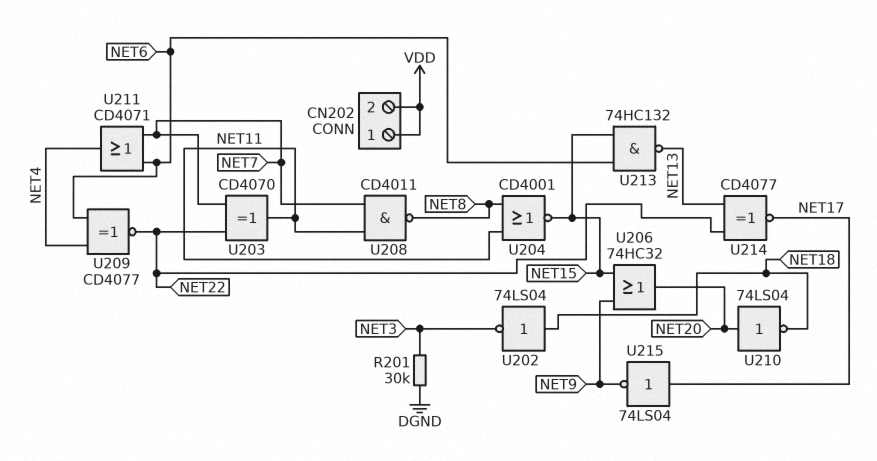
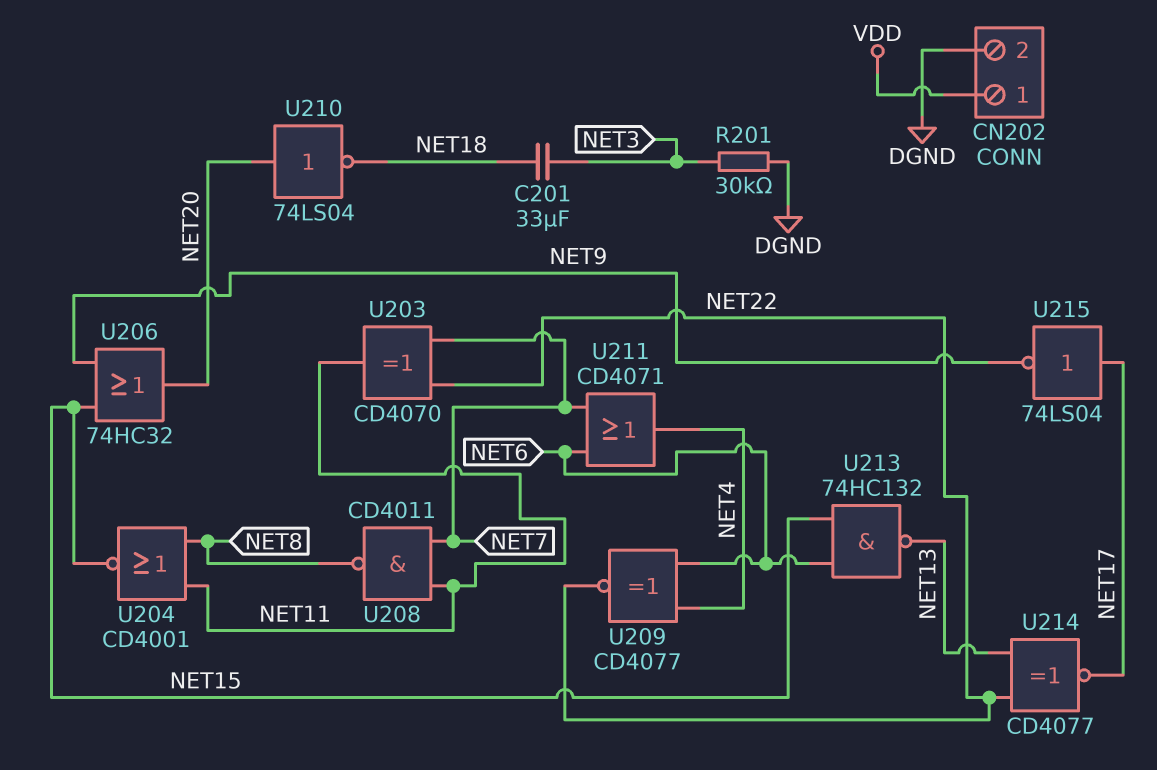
C201: none -> 33uF (NET3, NET18)
CN202 pin 2: VDD -> DGND
U202: NOT 74LS04 (in NET18, out NET3) -> none

